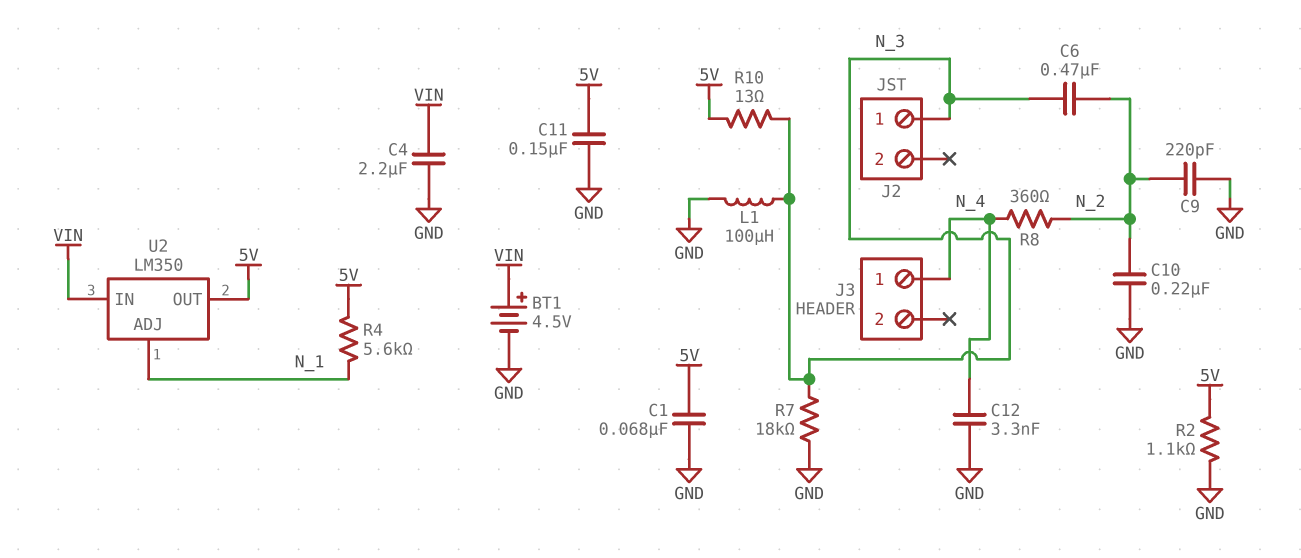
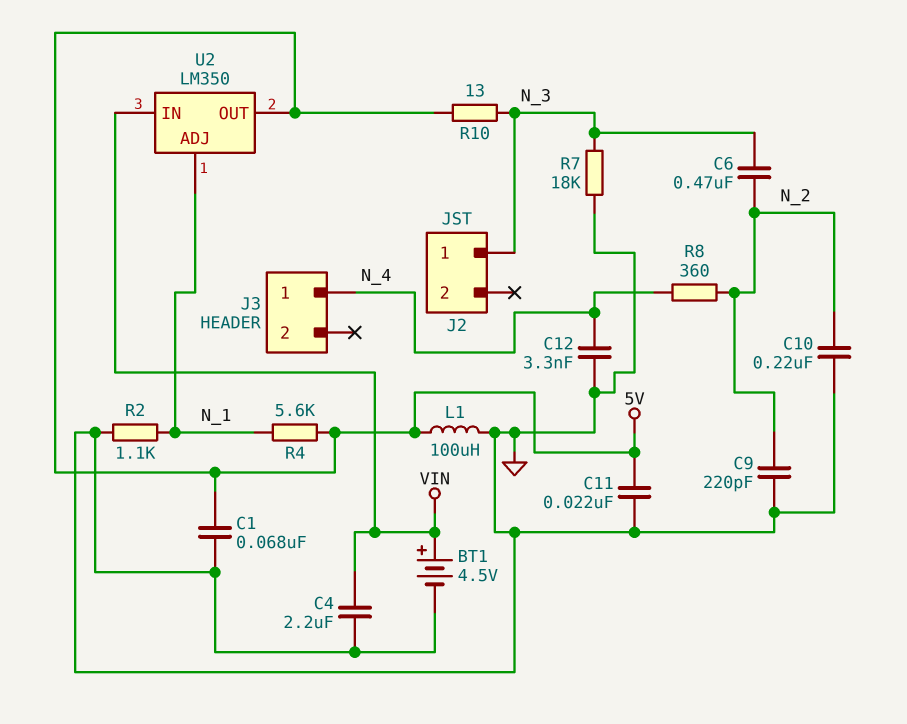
C11: 150nF (5V, GND) -> 22nF (5V, GND)
L1: 100uH (GND, N_3) -> 100uH (5V, GND)
R2: 1.1k (5V, GND) -> 1.1k (GND, N_1)

